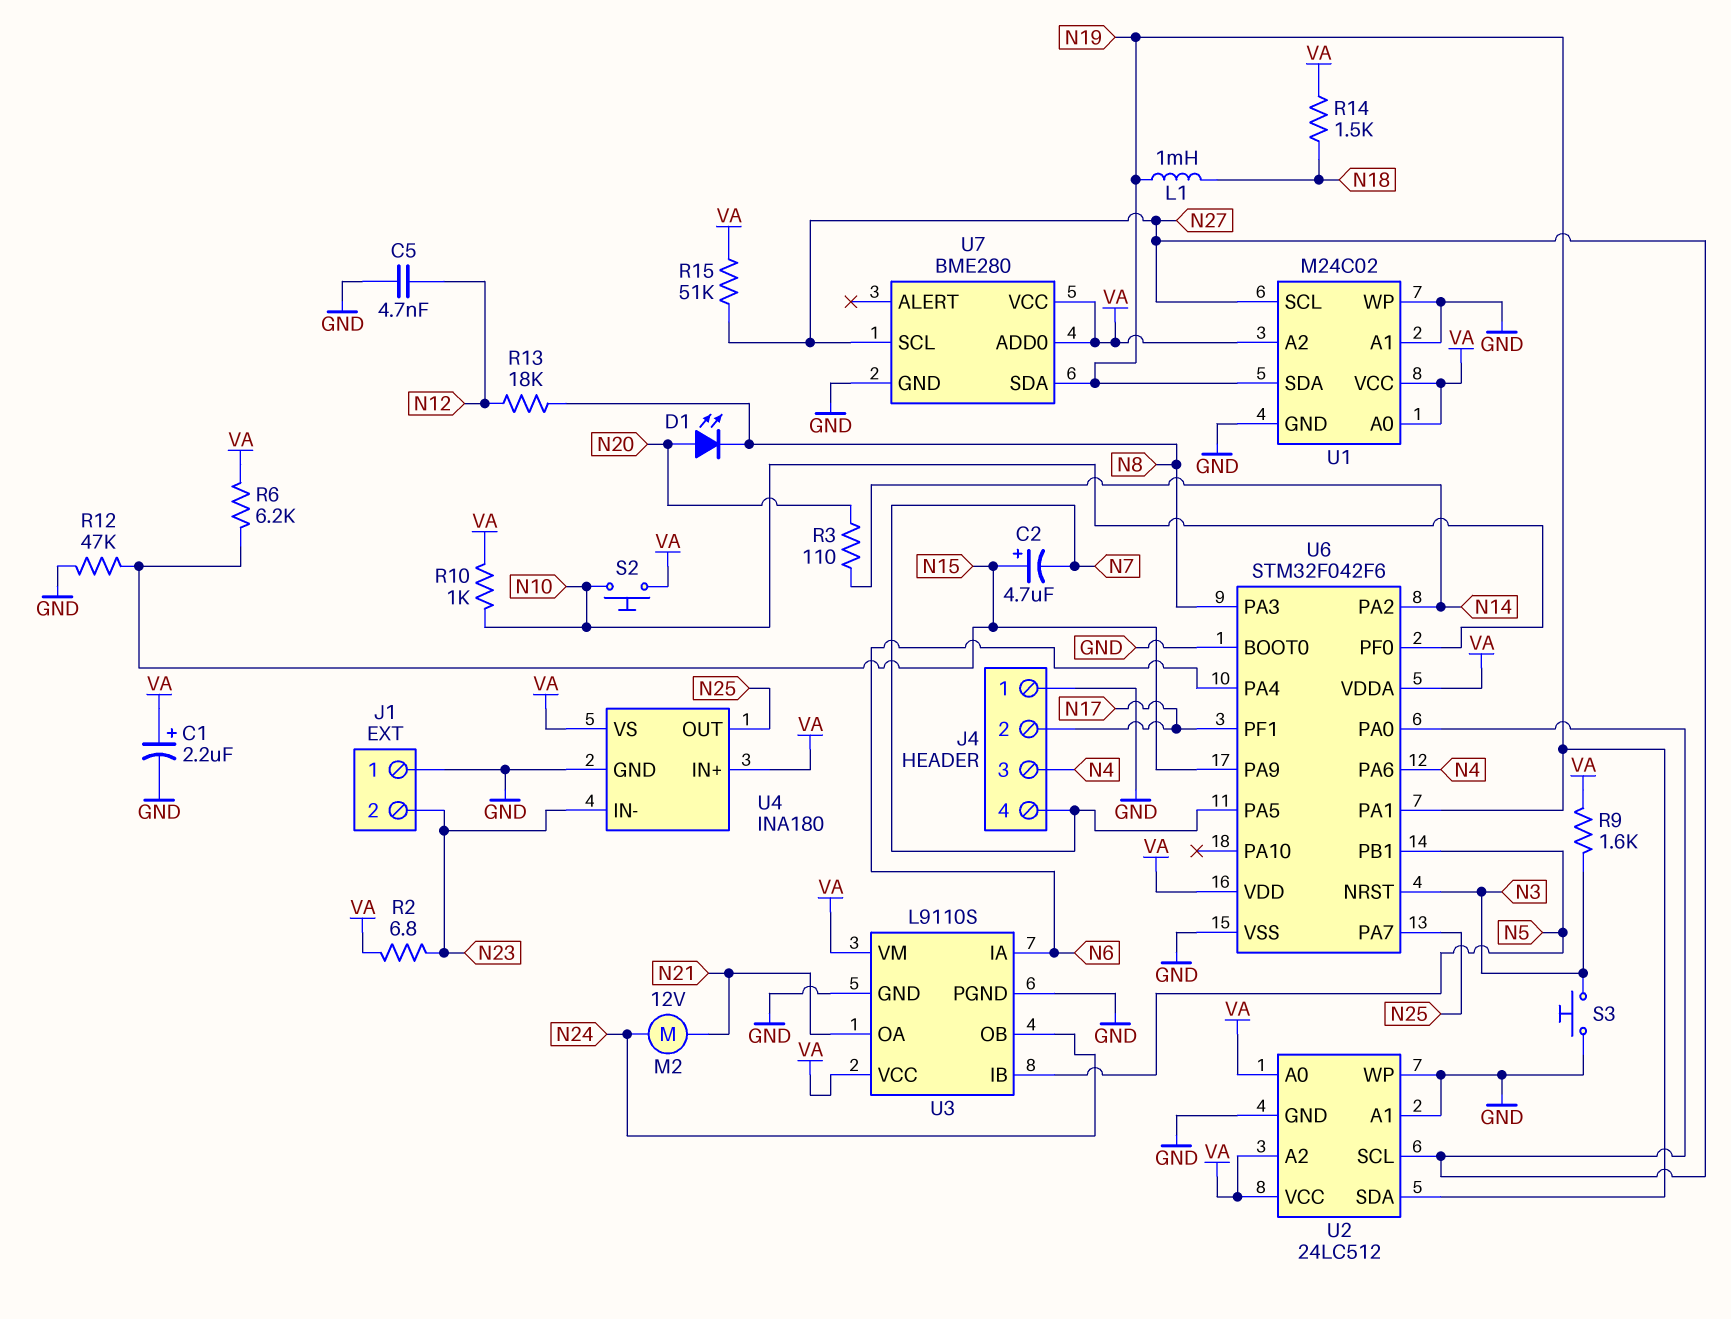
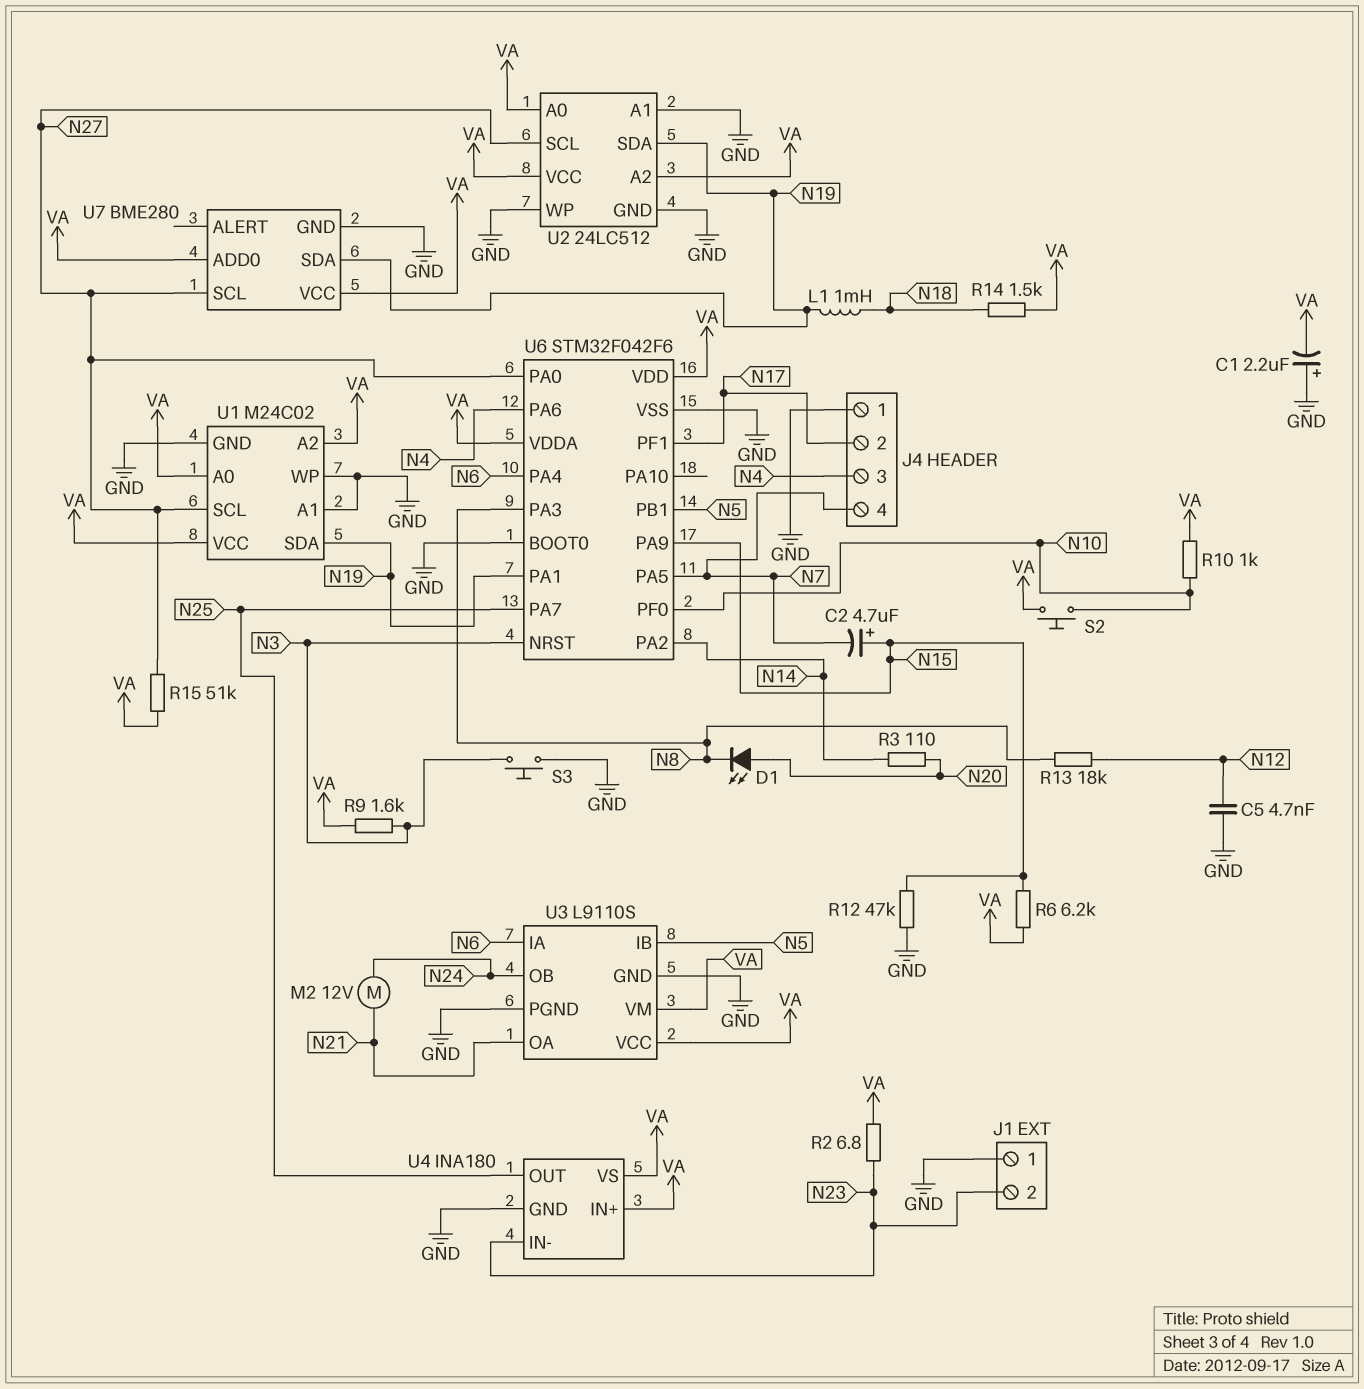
C1: 2.2uF (plus VA, minus GND) -> 2.2uF (plus GND, minus VA)

